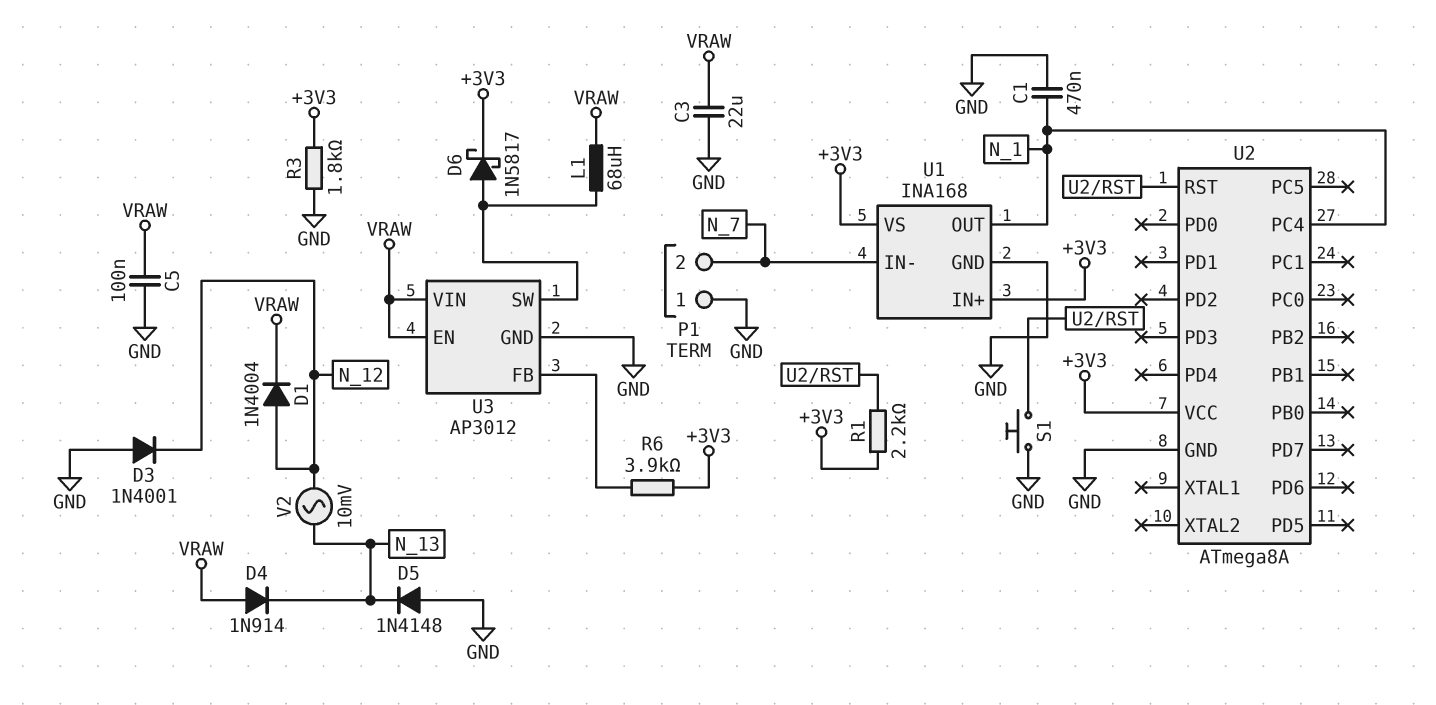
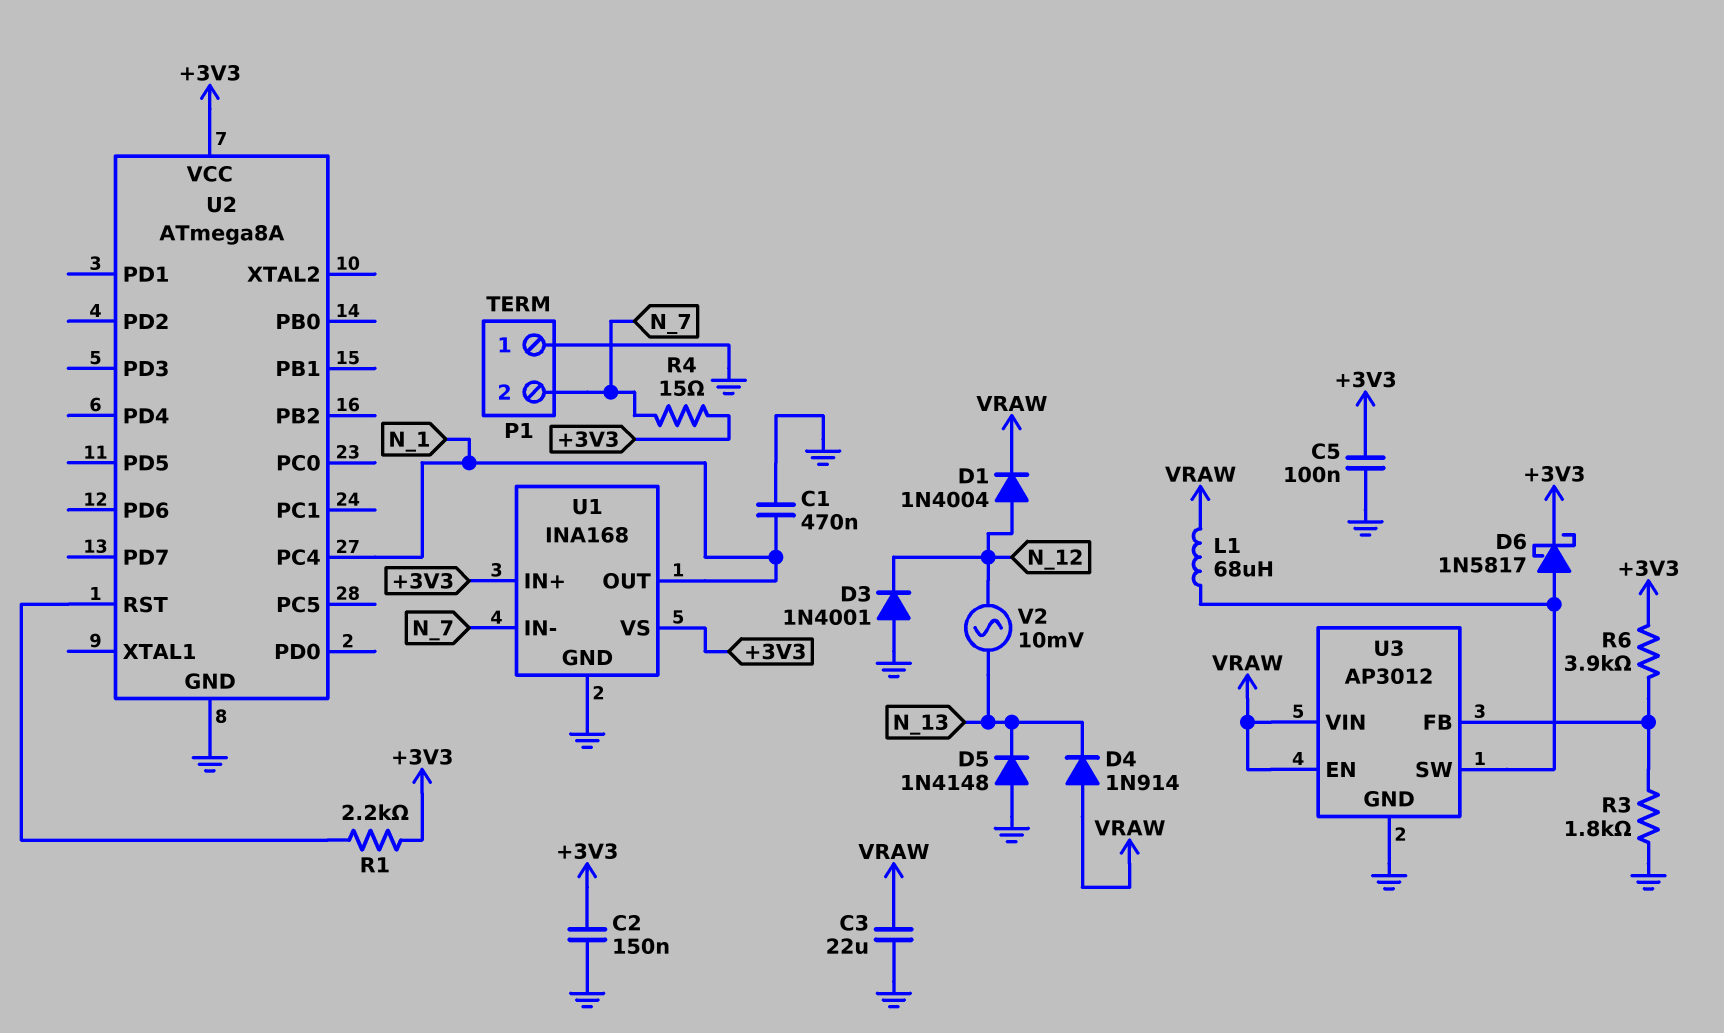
C2: none -> 150nF (+3V3, GND)
C5: 100nF (GND, VRAW) -> 100nF (+3V3, GND)
R3: 1.8k (+3V3, GND) -> 1.8k (GND, U3/FB)
R4: none -> 15 (+3V3, N_7)
S1: button (GND, U2/RST) -> none

